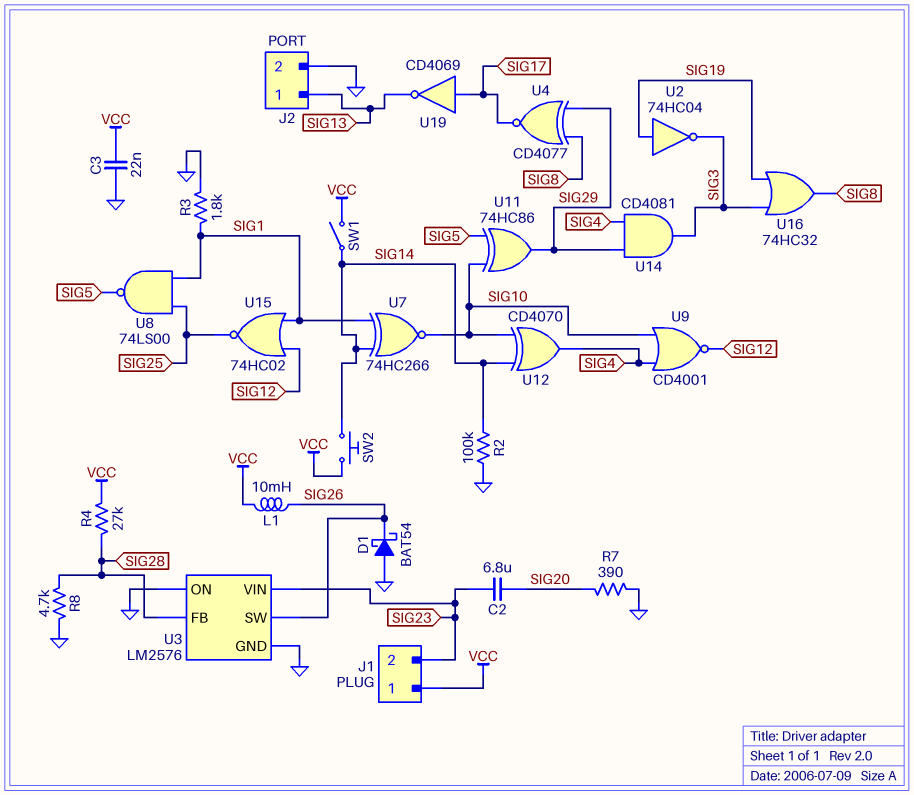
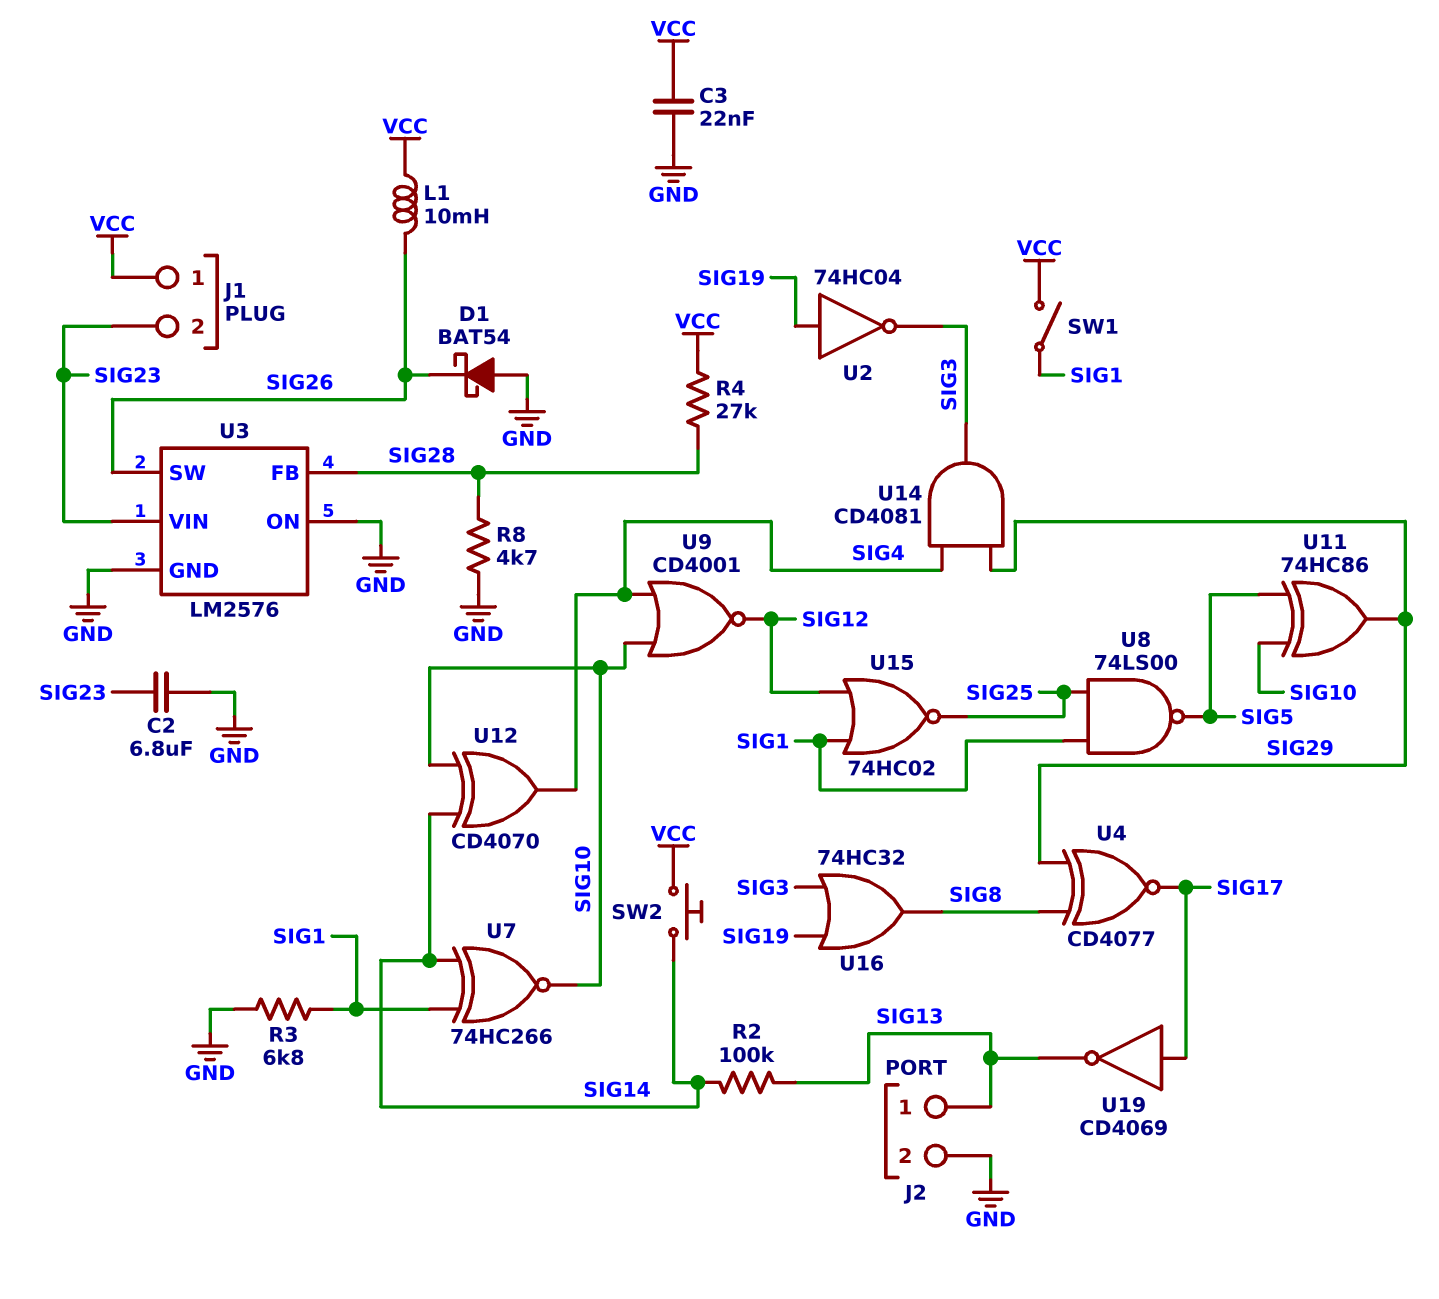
C2: 6.8uF (SIG20, SIG23) -> 6.8uF (GND, SIG23)
R2: 100k (GND, SIG14) -> 100k (SIG13, SIG14)
R3: 1.8k (GND, SIG1) -> 6.8k (GND, SIG1)
R7: 390 (GND, SIG20) -> none
SW1: switch (SIG14, VCC) -> switch (SIG1, VCC)

